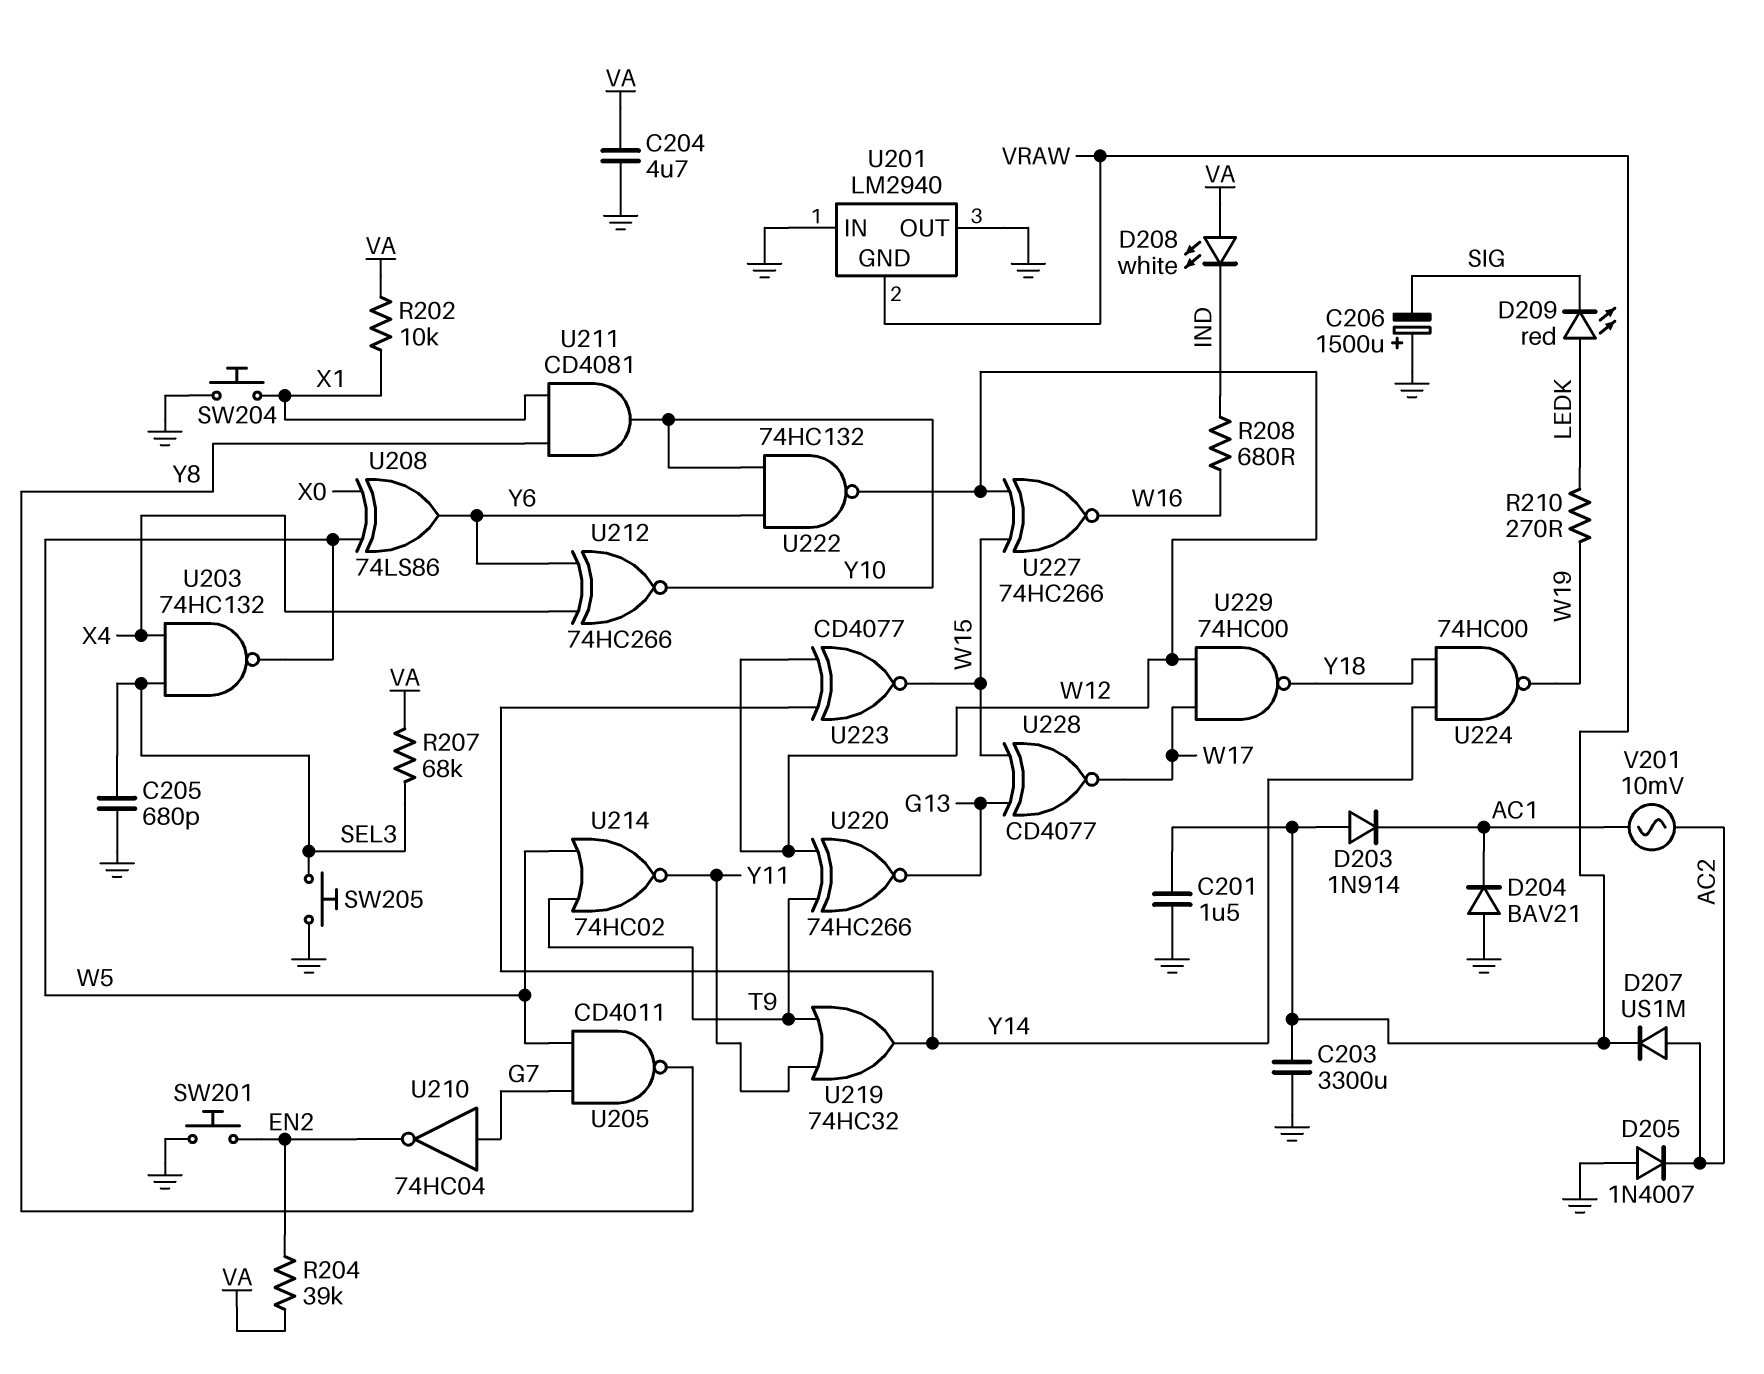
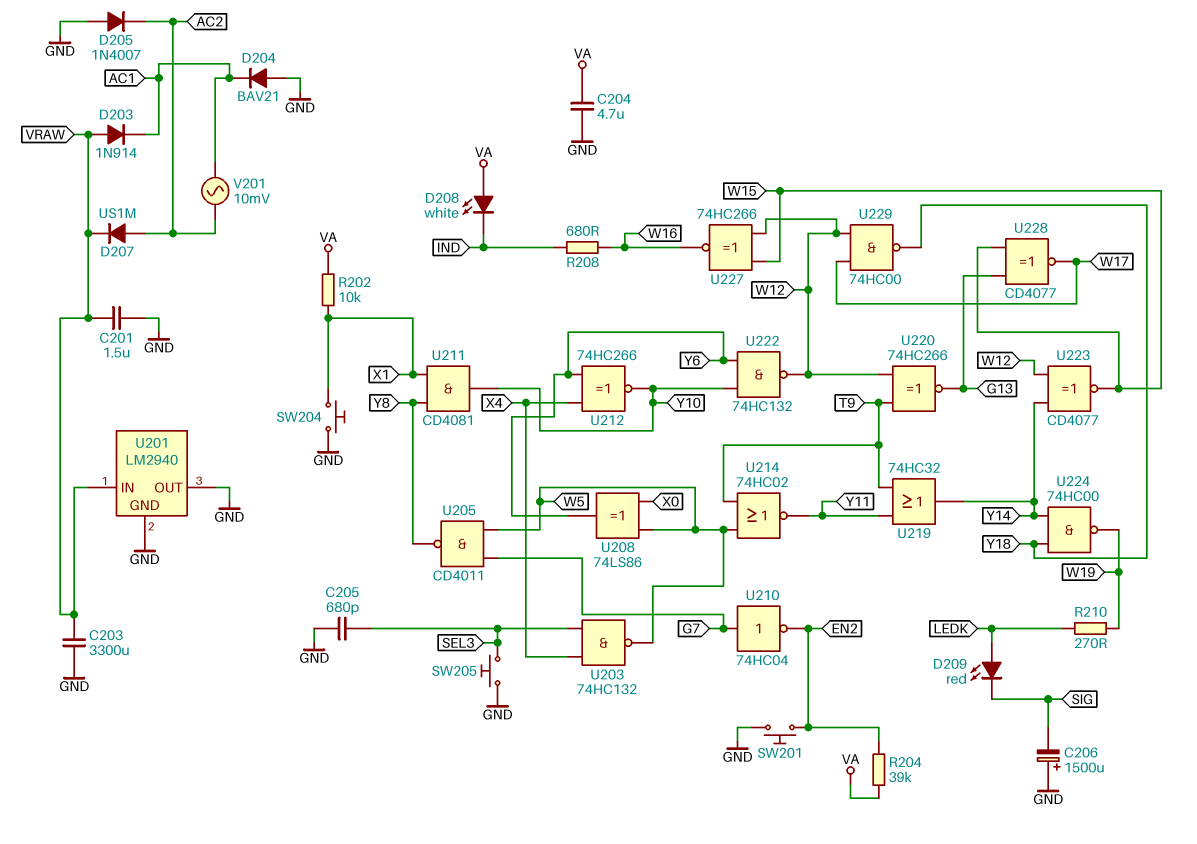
R207: 68k (SEL3, VA) -> none
U201 pin GND: VRAW -> GND
U201 pin IN: GND -> VRAW

